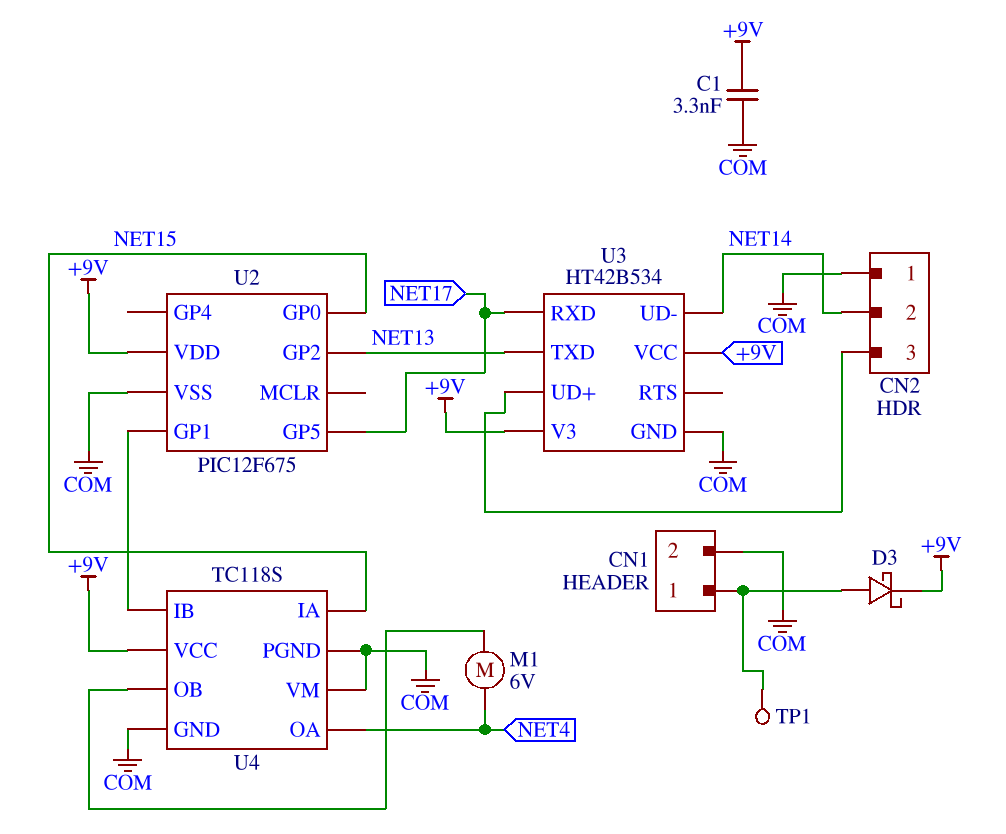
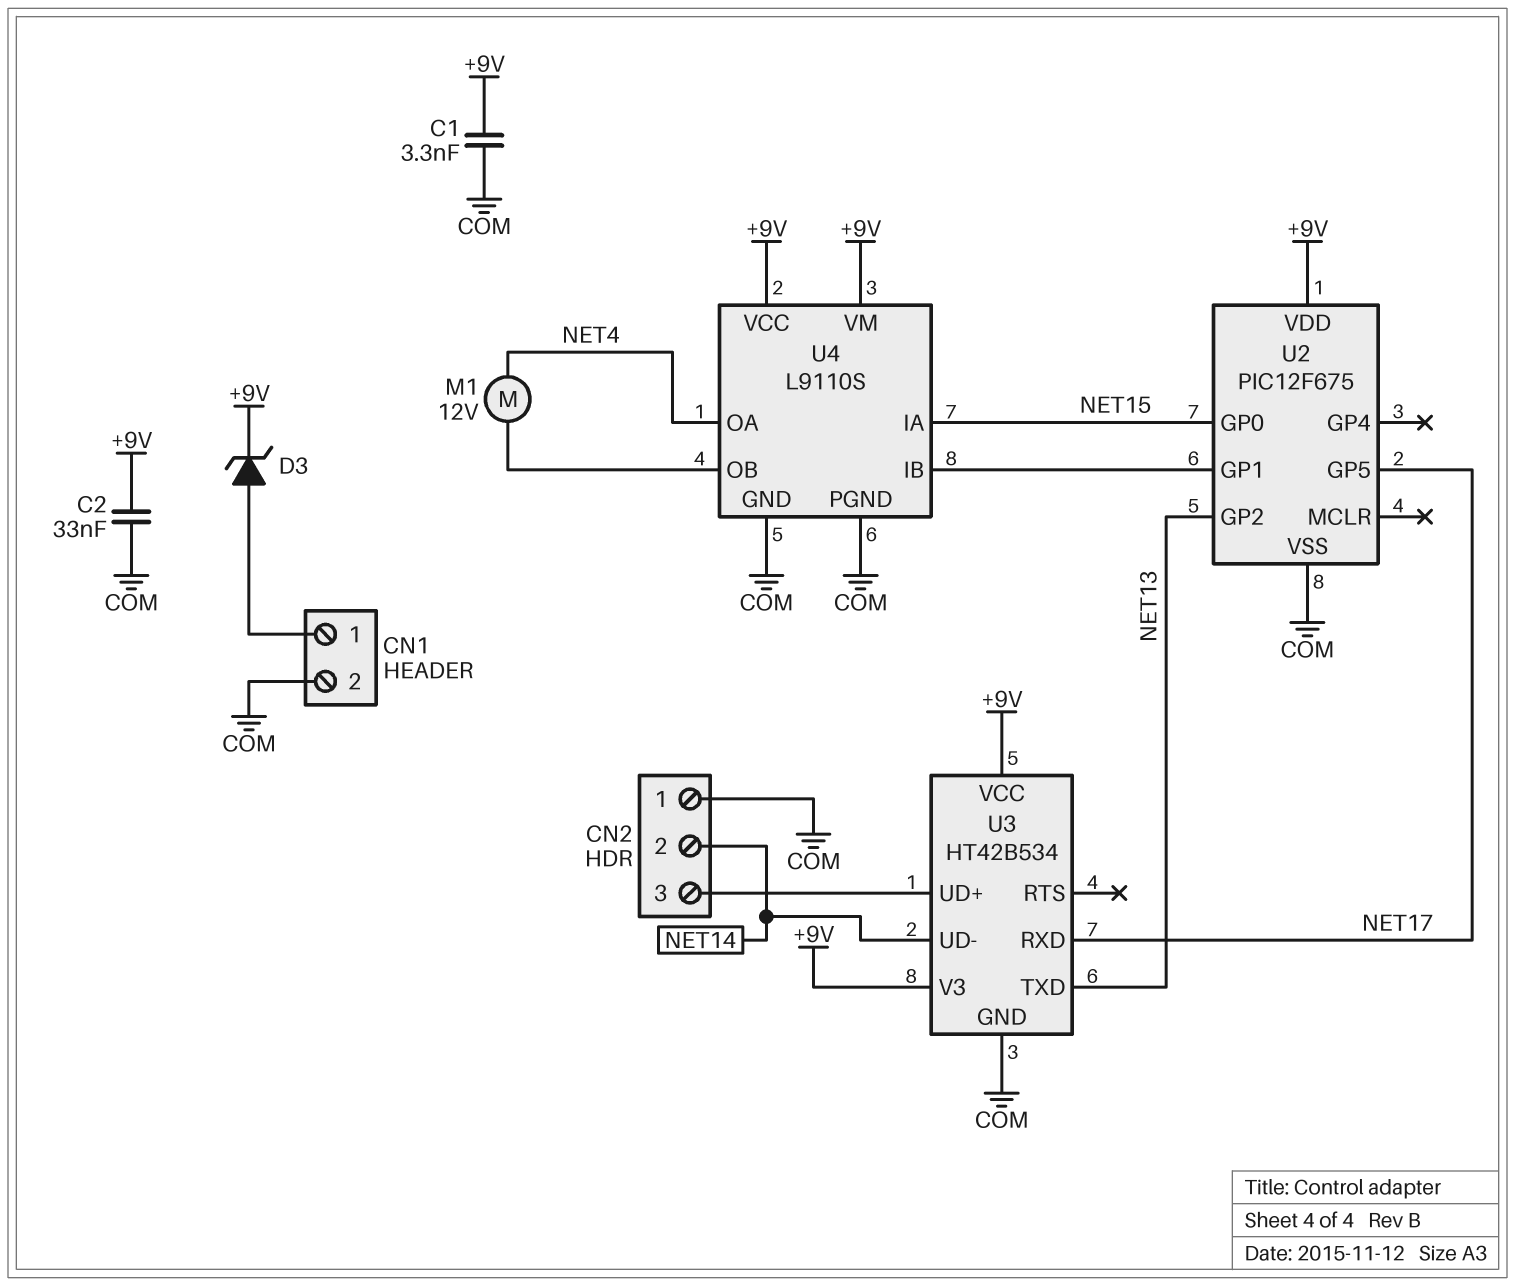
C2: none -> 33nF (+9V, COM)
D3: schottky (A CN1/1, K +9V) -> zener (A CN1/1, K +9V)
M1: motor 6V (NET4, U4/OB) -> motor 12V (NET4, U4/OB)
TP1: test point (CN1/1) -> none
U4: TC118S -> L9110S
U4 pin VM: COM -> +9V

